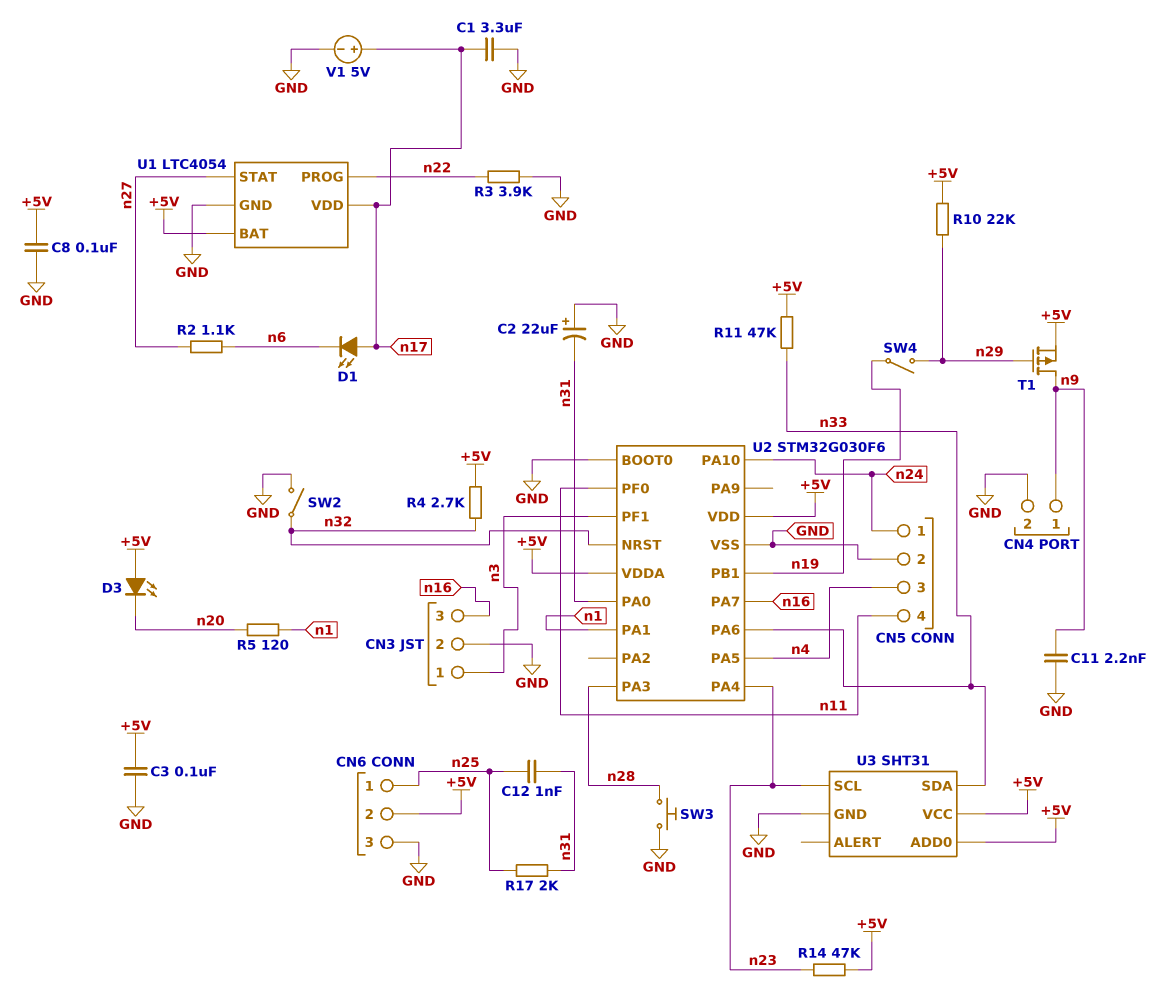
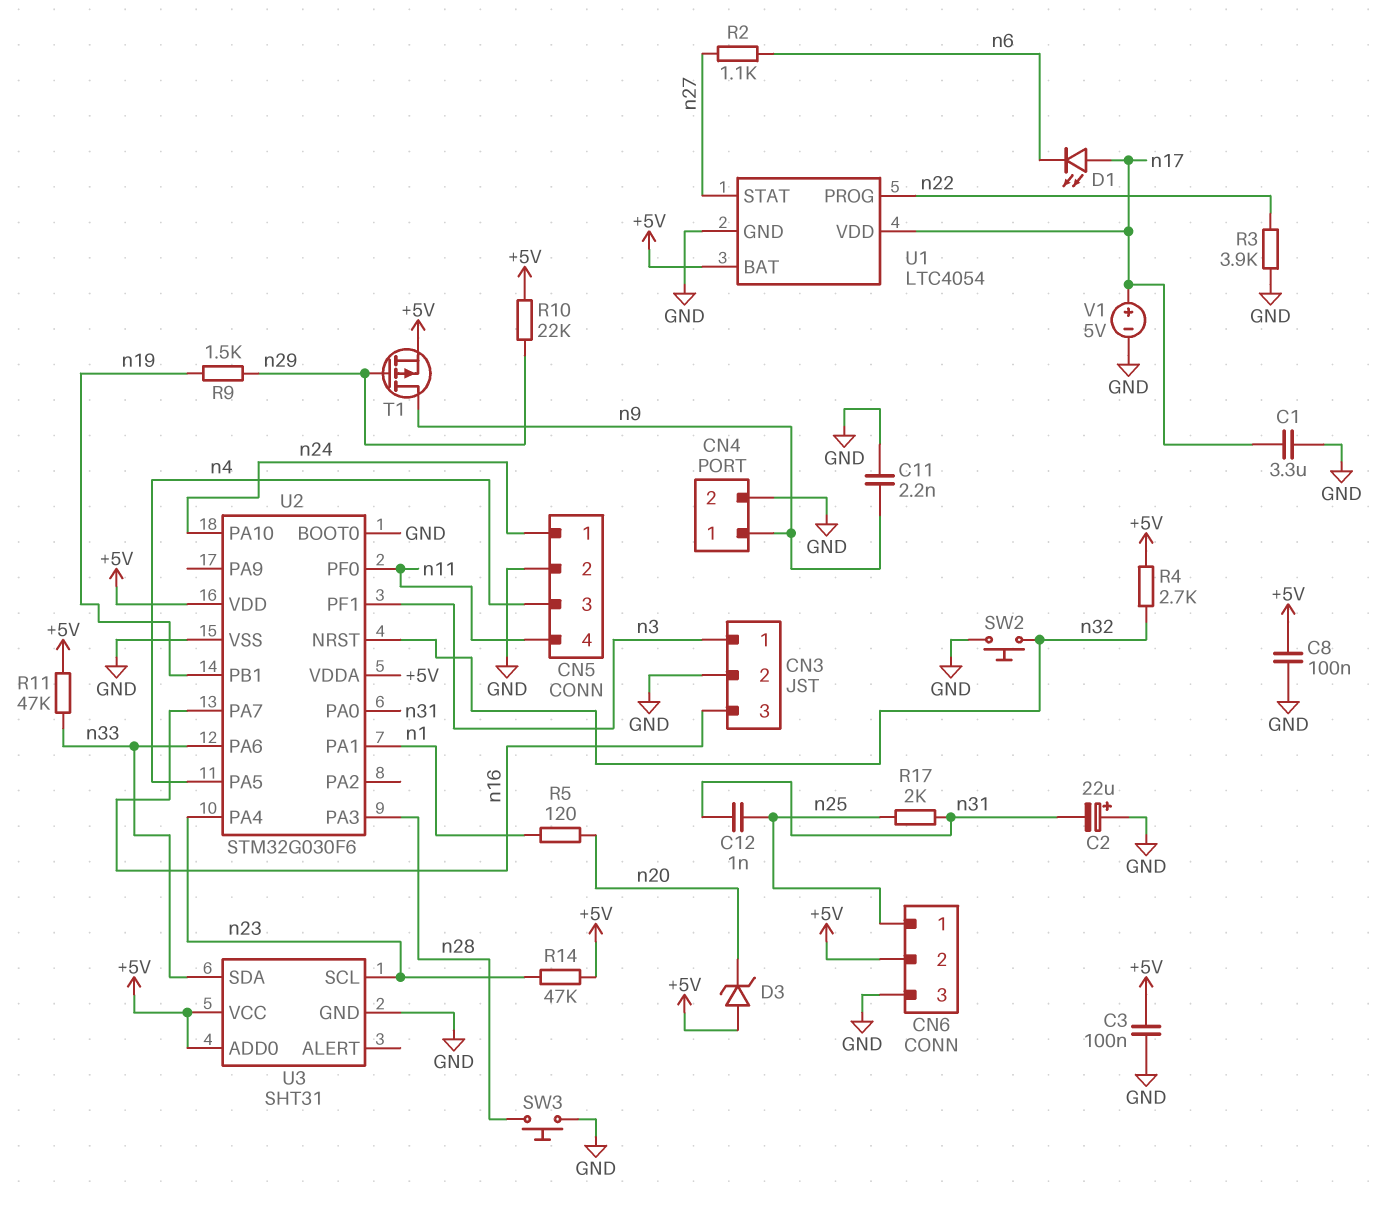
D3: LED (A +5V, K n20) -> zener (A +5V, K n20)
R9: none -> 1.5k (n19, n29)
SW2: switch (GND, n32) -> button (GND, n32)
SW4: switch (n19, n29) -> none

